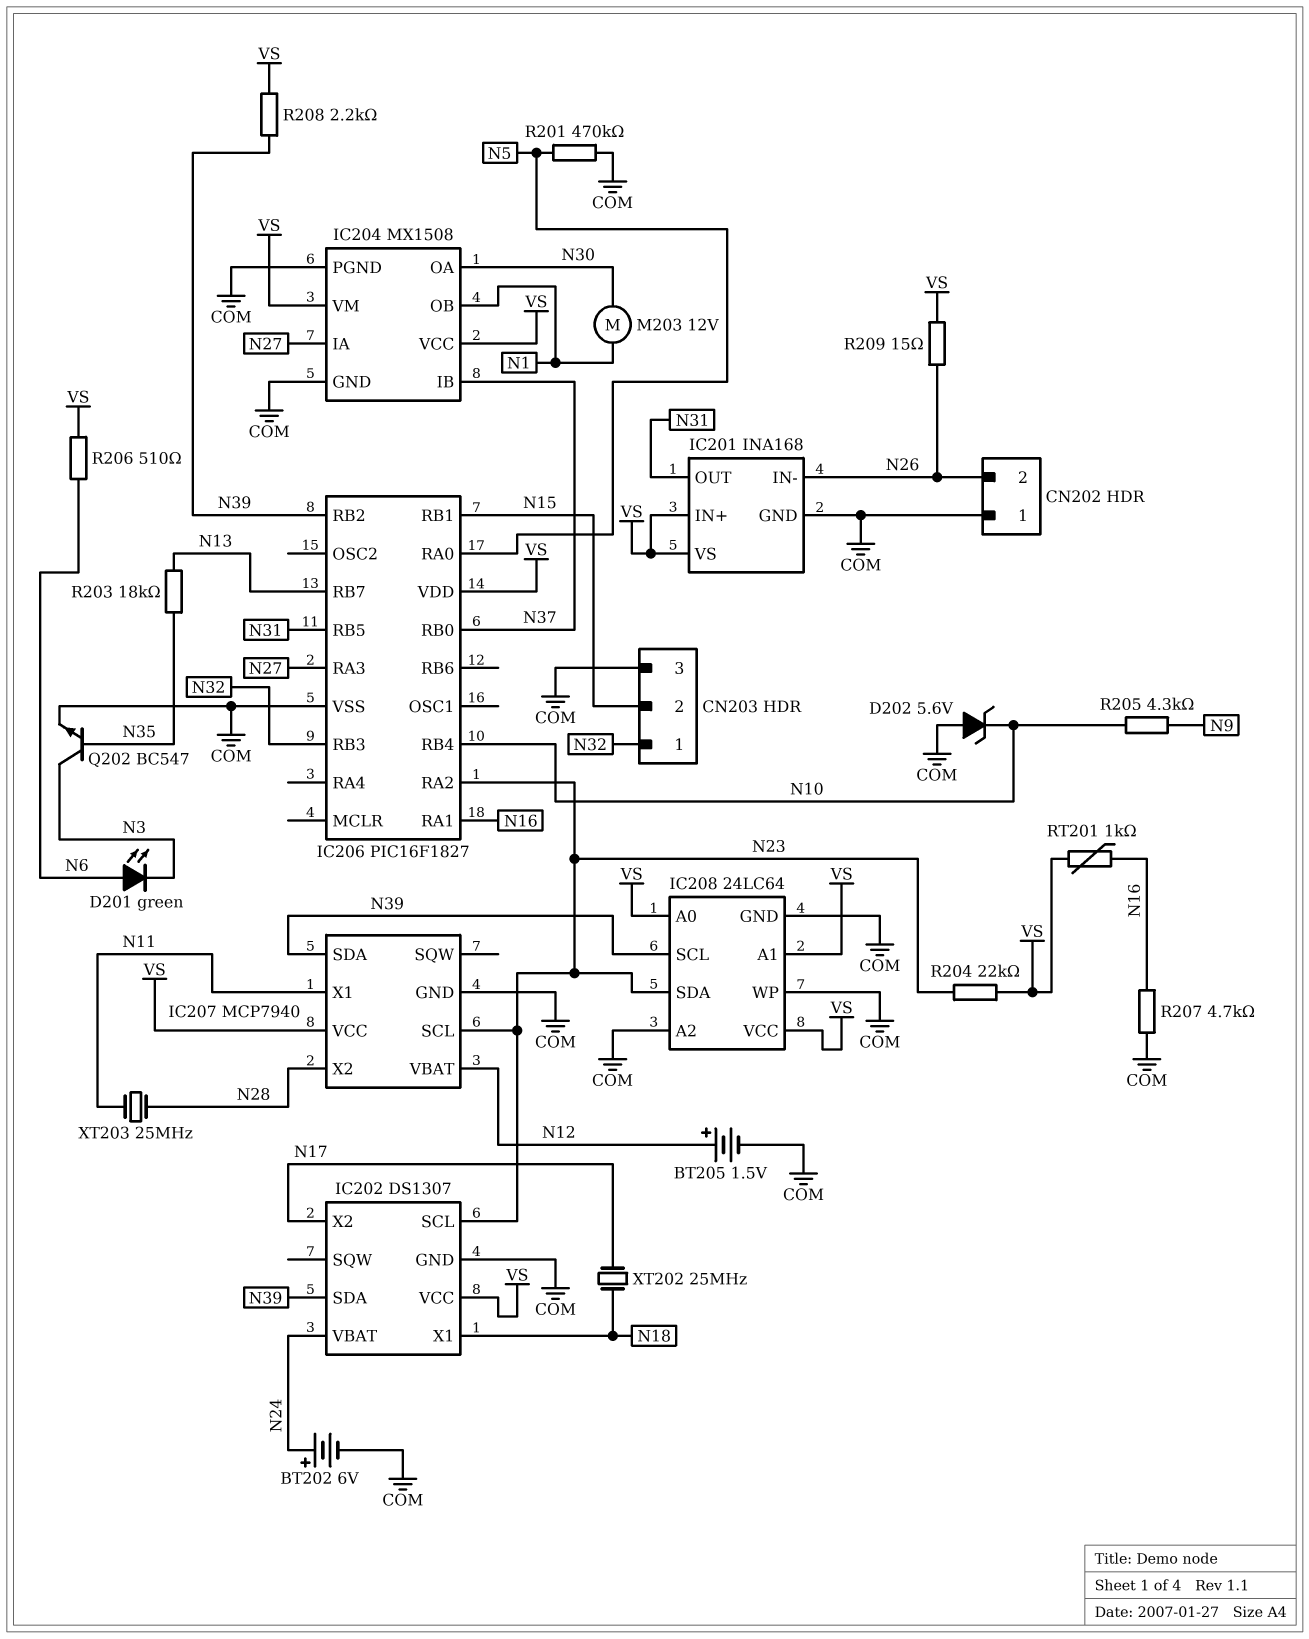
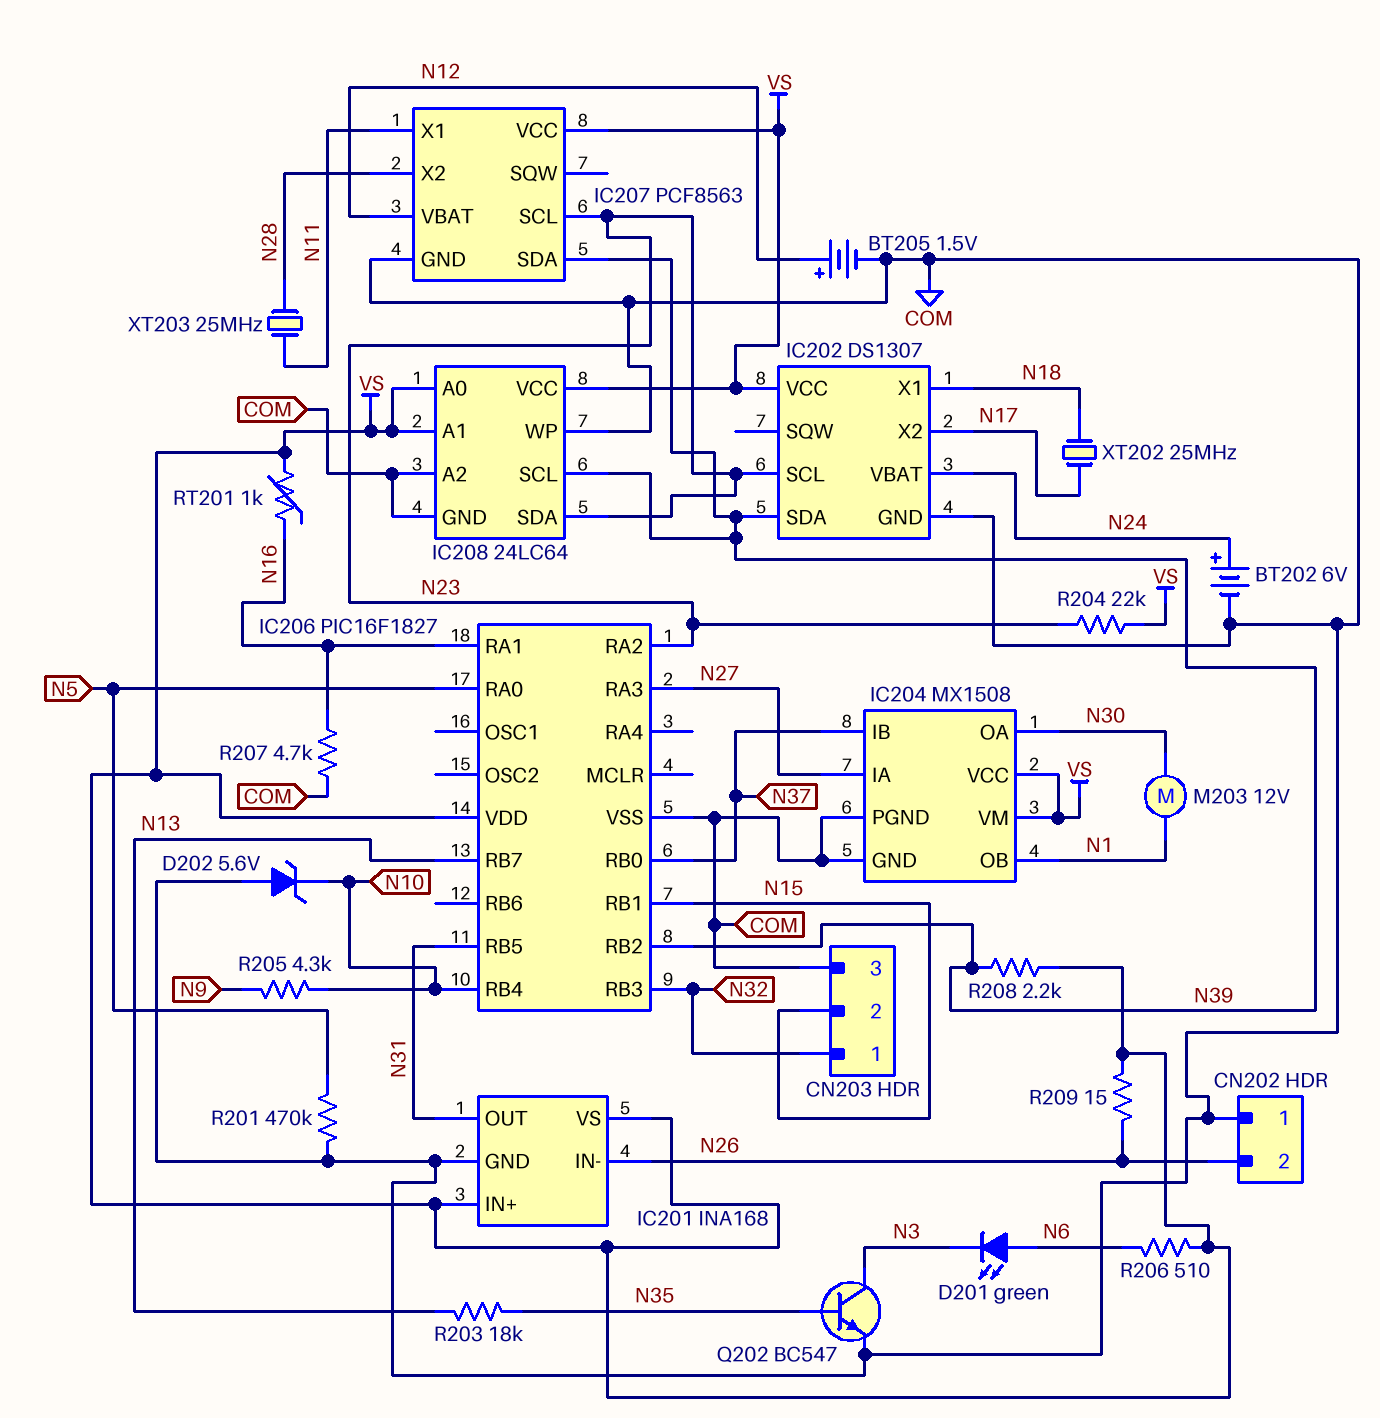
IC207: MCP7940 -> PCF8563

